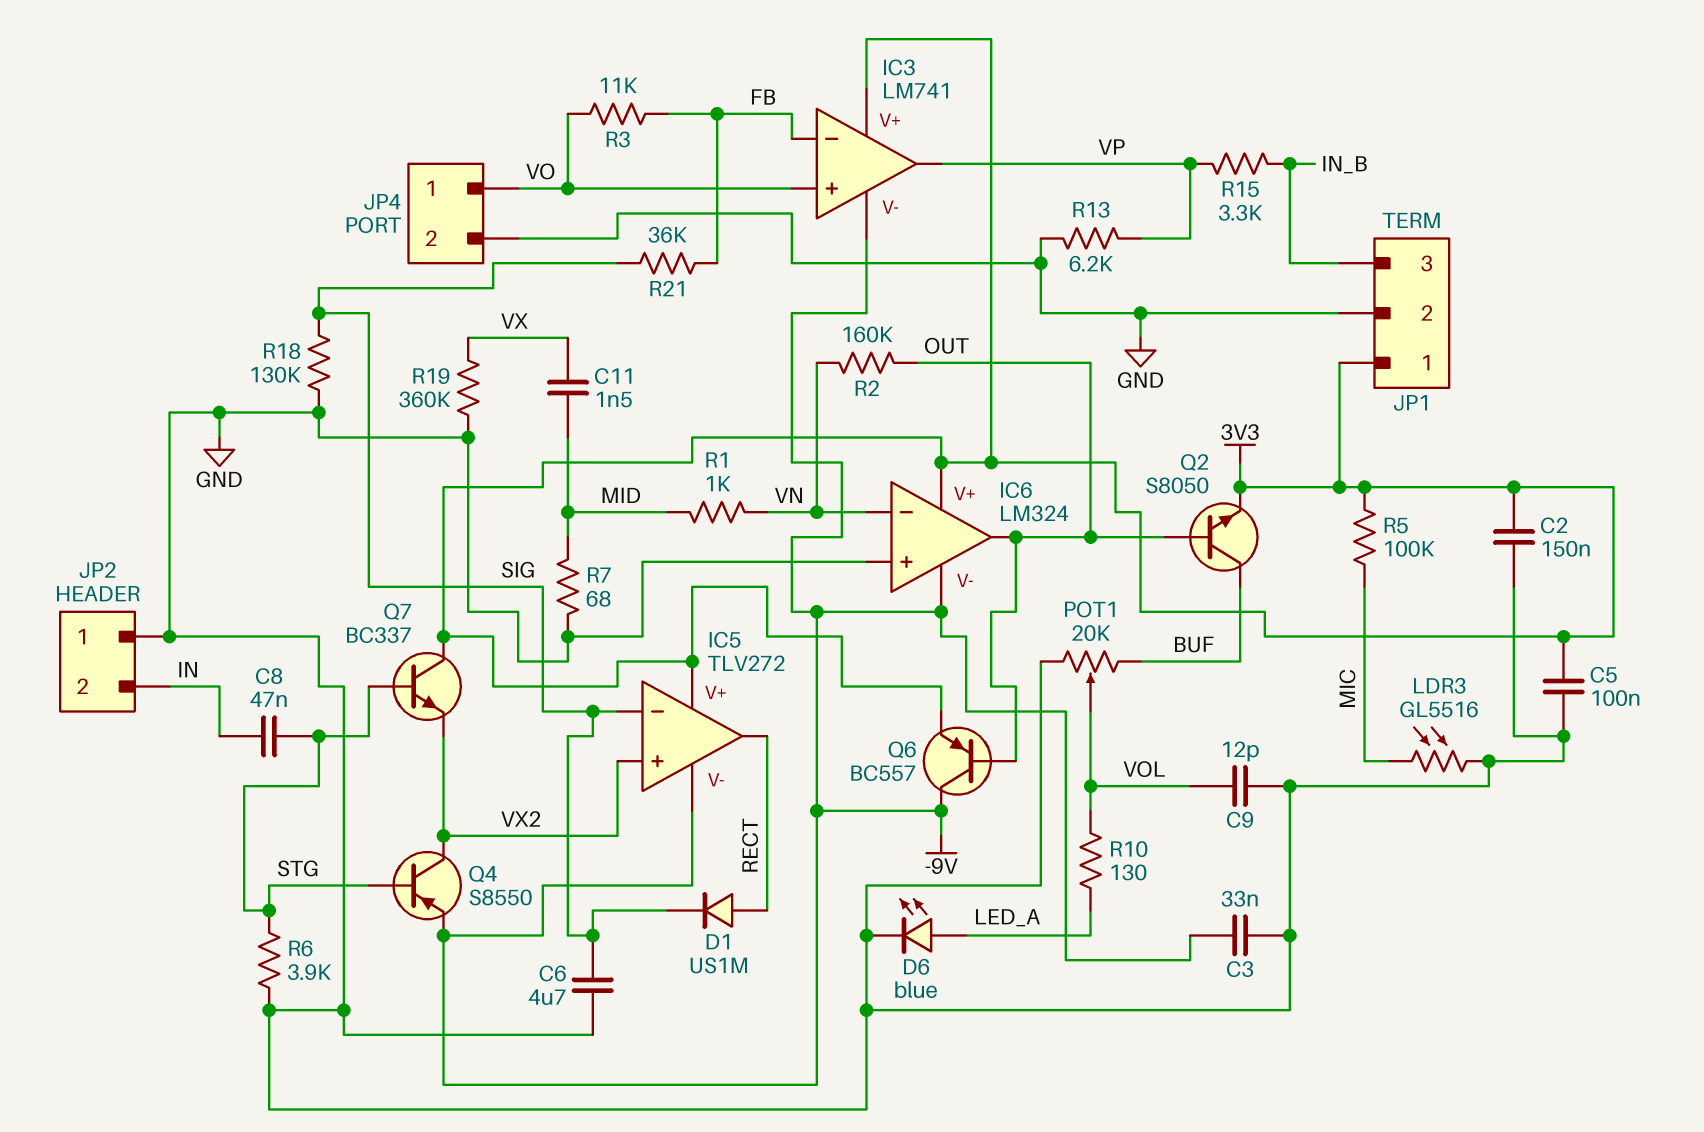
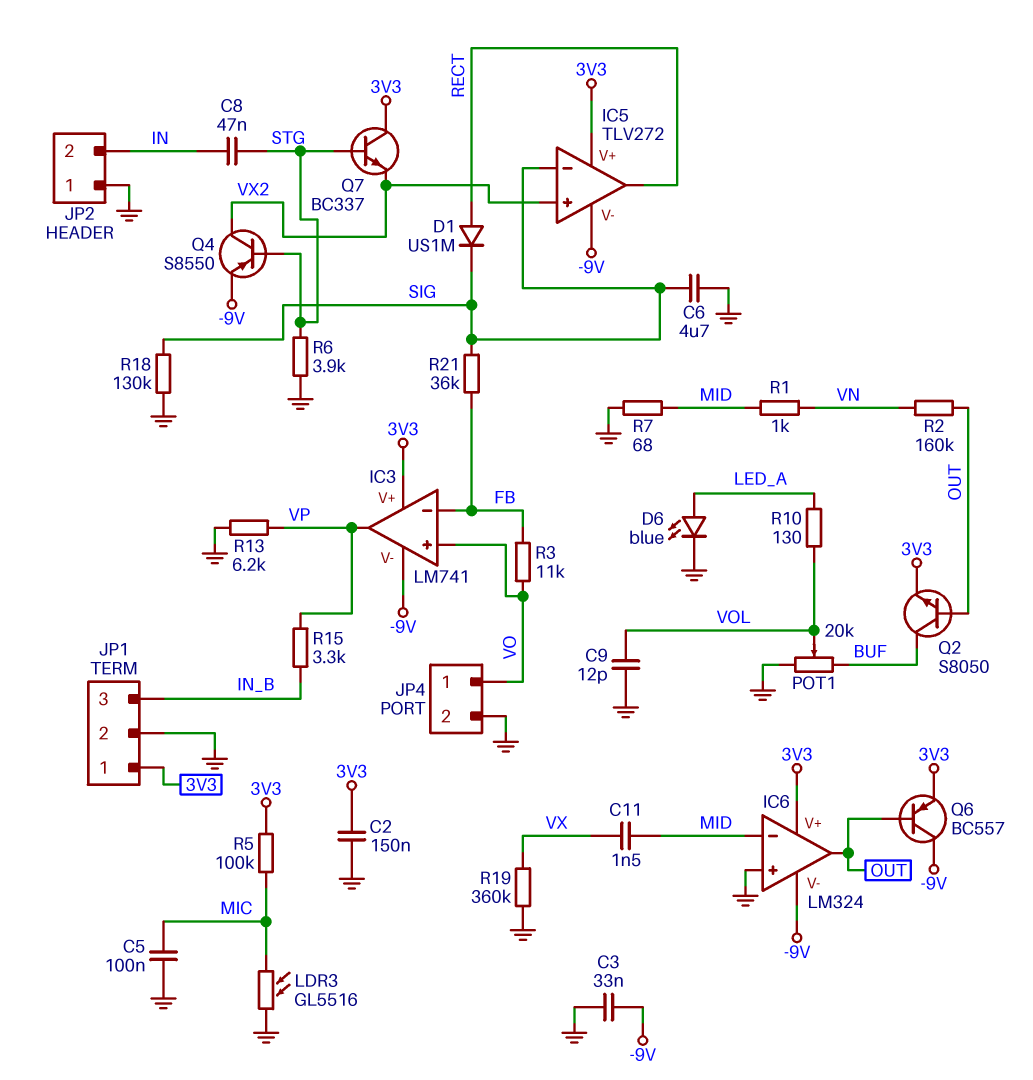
C5: 100nF (3V3, GND) -> 100nF (GND, MIC)
IC6 pin in-: VN -> MID

